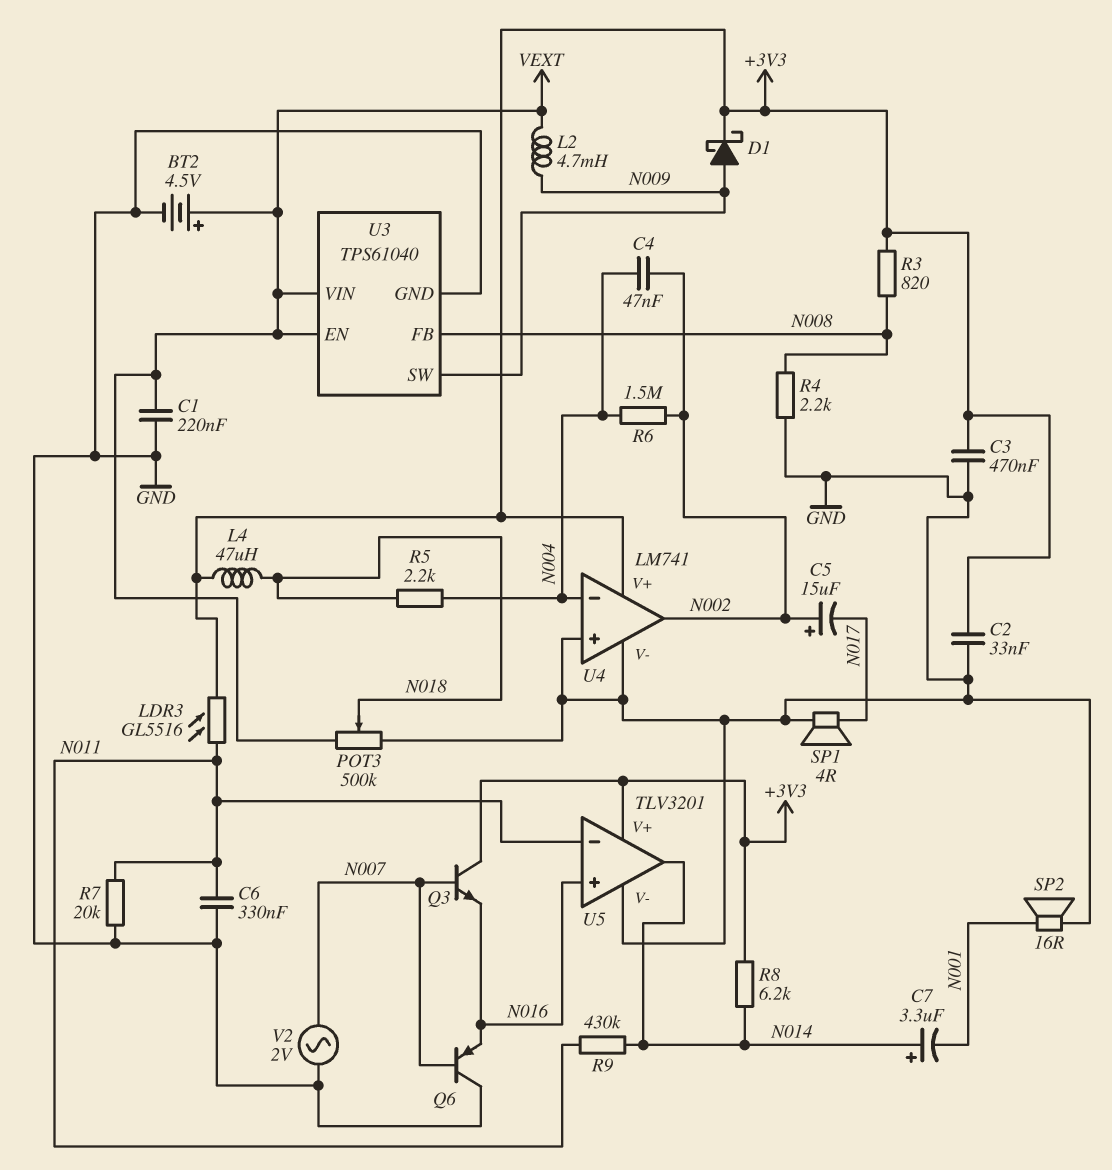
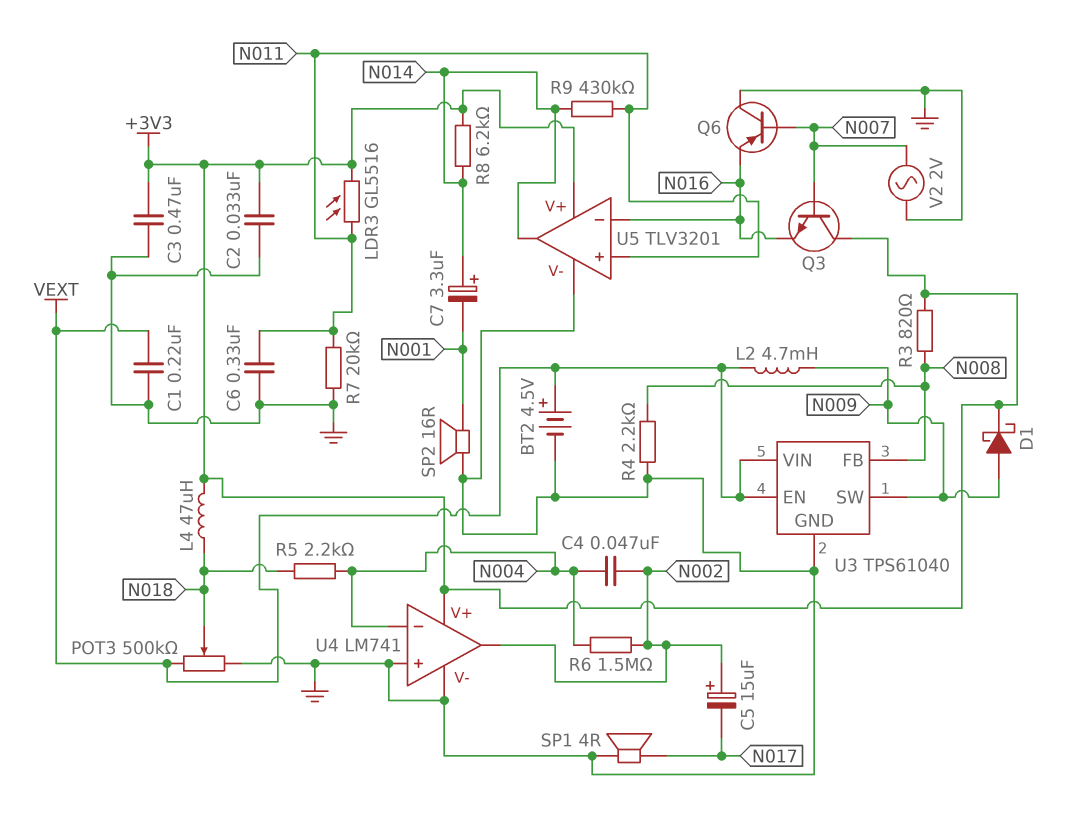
U5 pin in+: N016 -> N011
U5 pin in-: N011 -> N016

